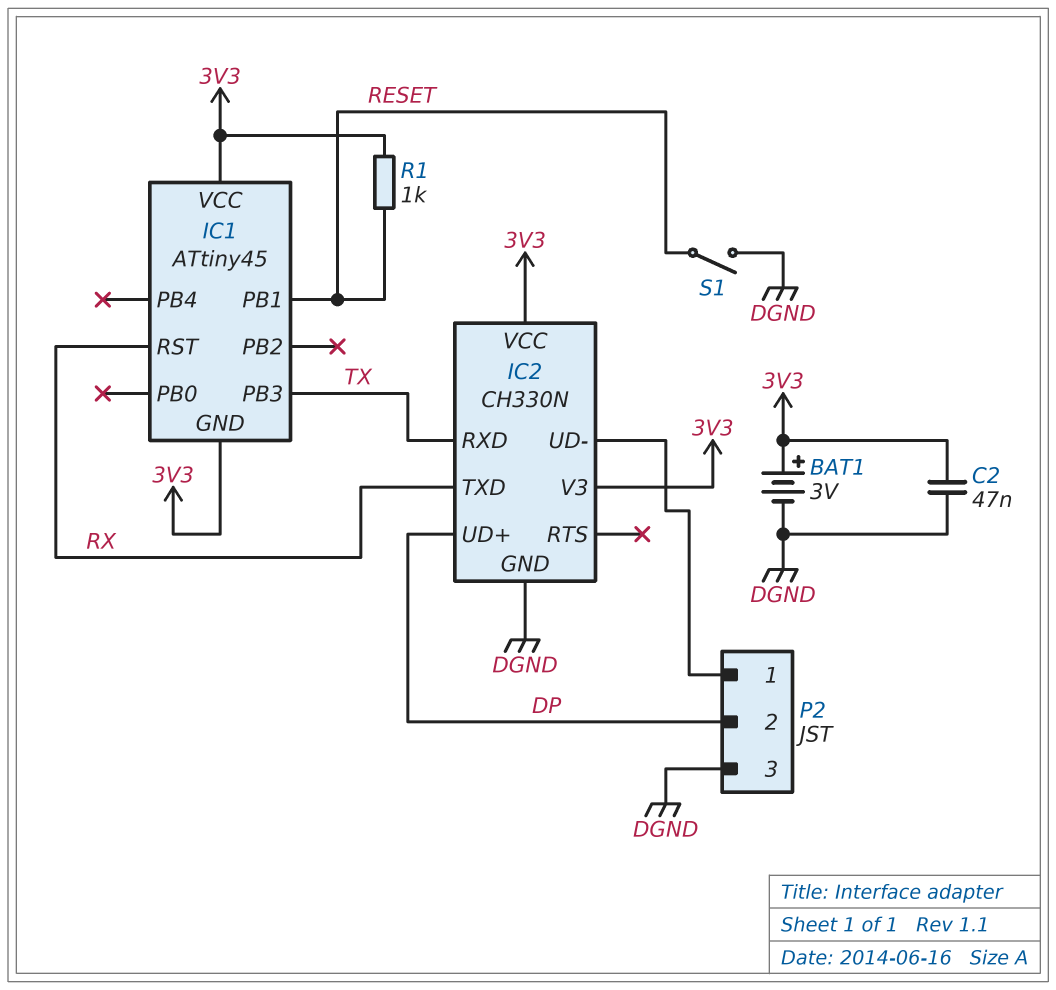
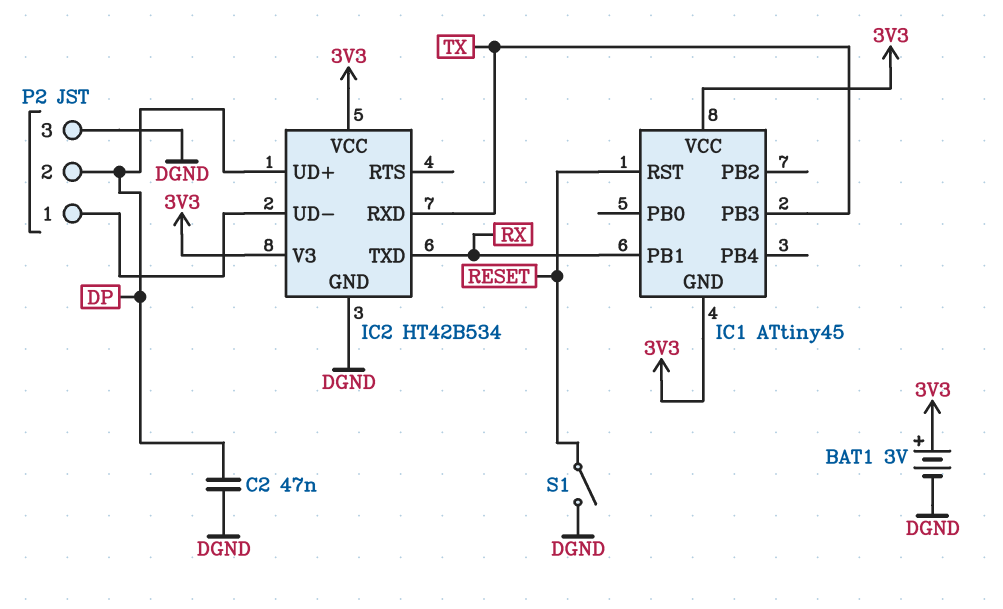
C2: 47nF (3V3, DGND) -> 47nF (DGND, DP)
IC1 pin PB1: RESET -> RX
IC1 pin RST: RX -> RESET
IC2: CH330N -> HT42B534
R1: 1k (3V3, RESET) -> none

